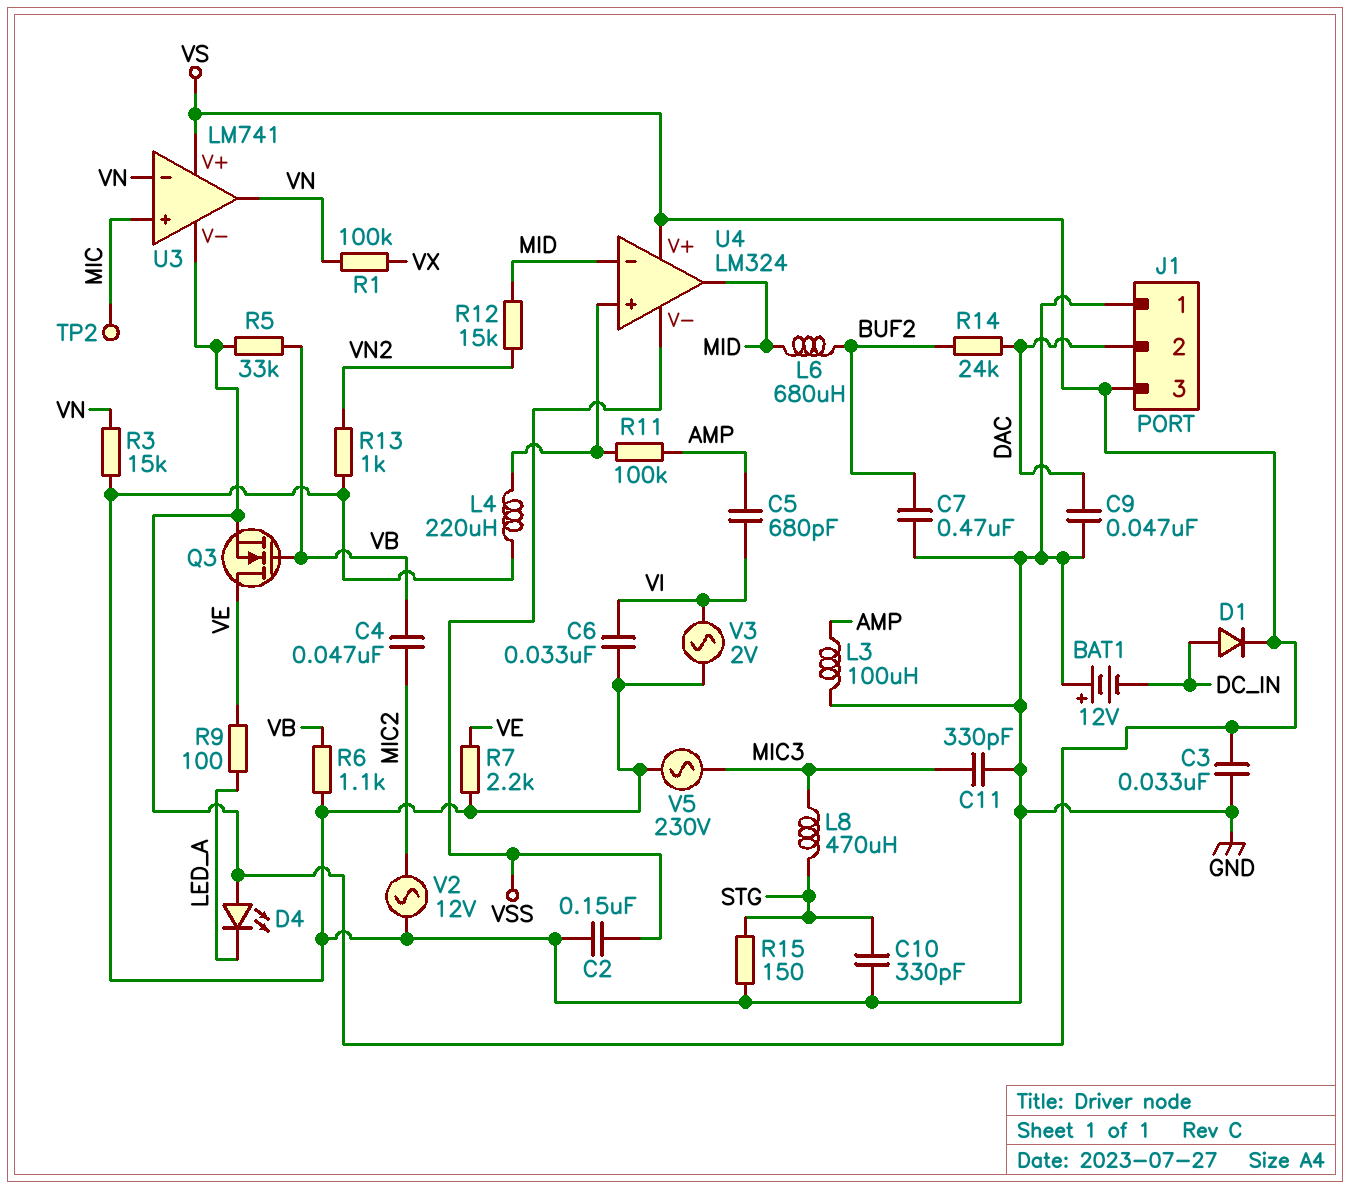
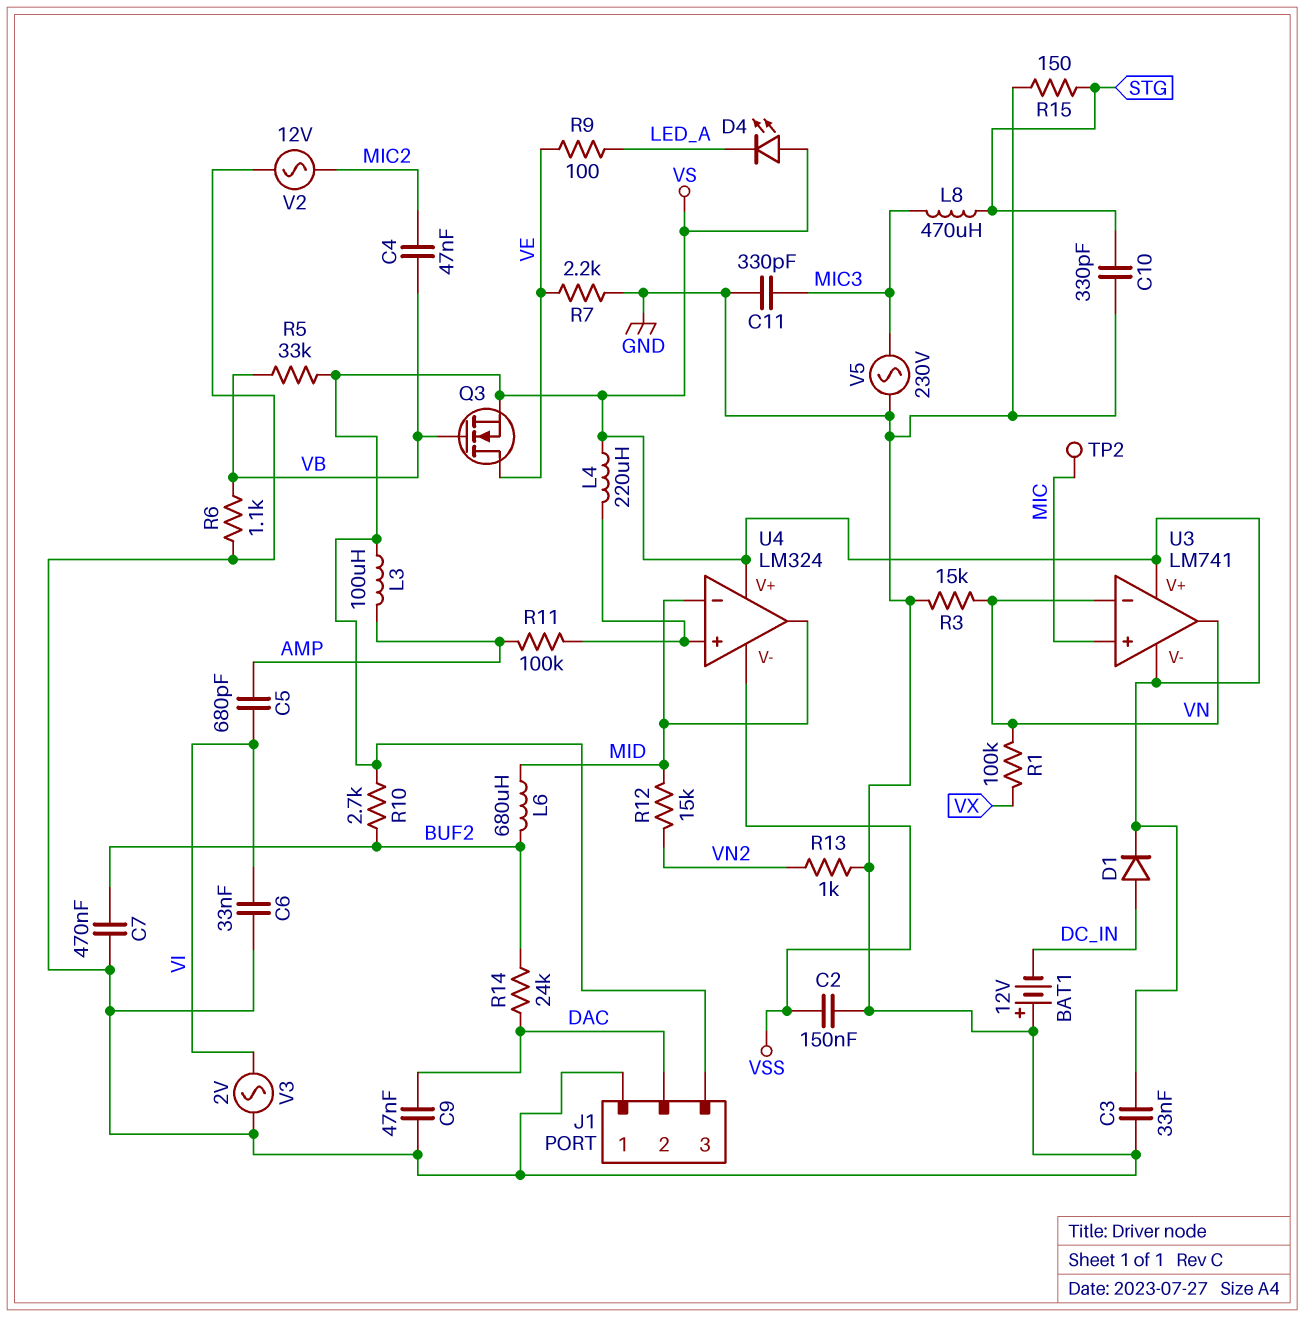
L3: 100uH (AMP, GND) -> 100uH (AMP, VS)
L4: 220uH (GND, U4/in+) -> 220uH (U4/in+, VS)
R10: none -> 2.7k (BUF2, VS)

